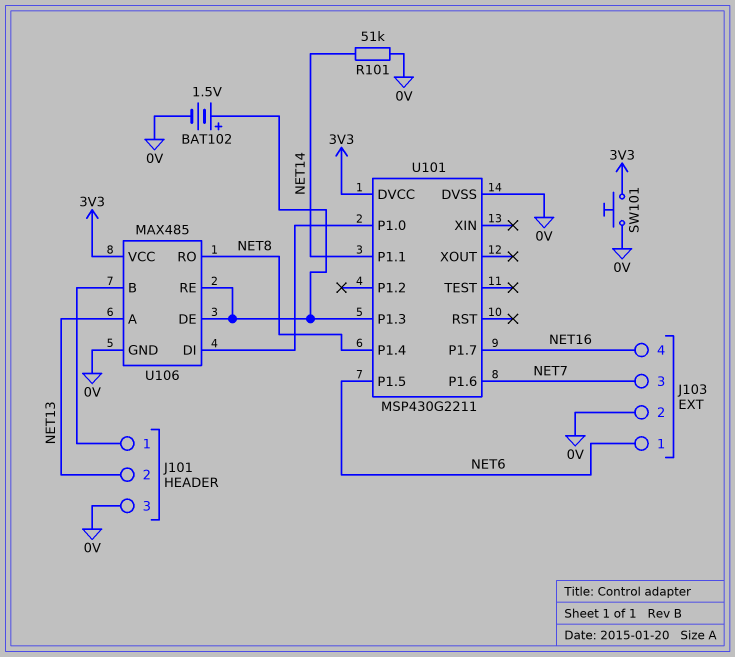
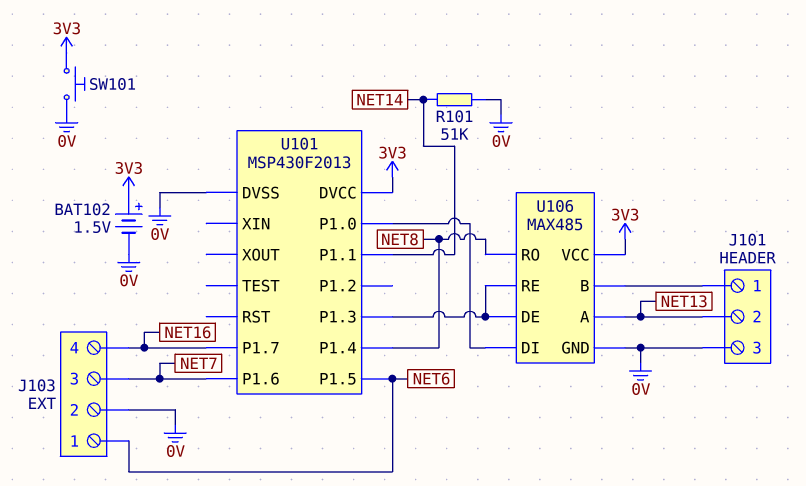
BAT102: 1.5V (plus U101/P1.3, minus 0V) -> 1.5V (plus 3V3, minus 0V)
U101: MSP430G2211 -> MSP430F2013

